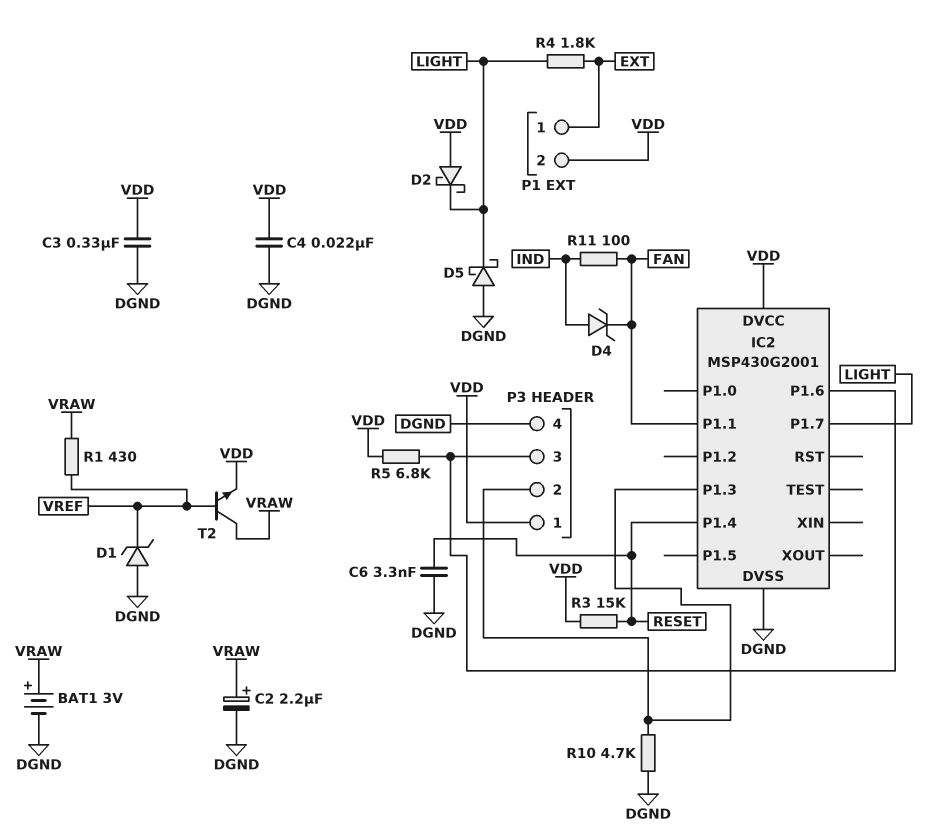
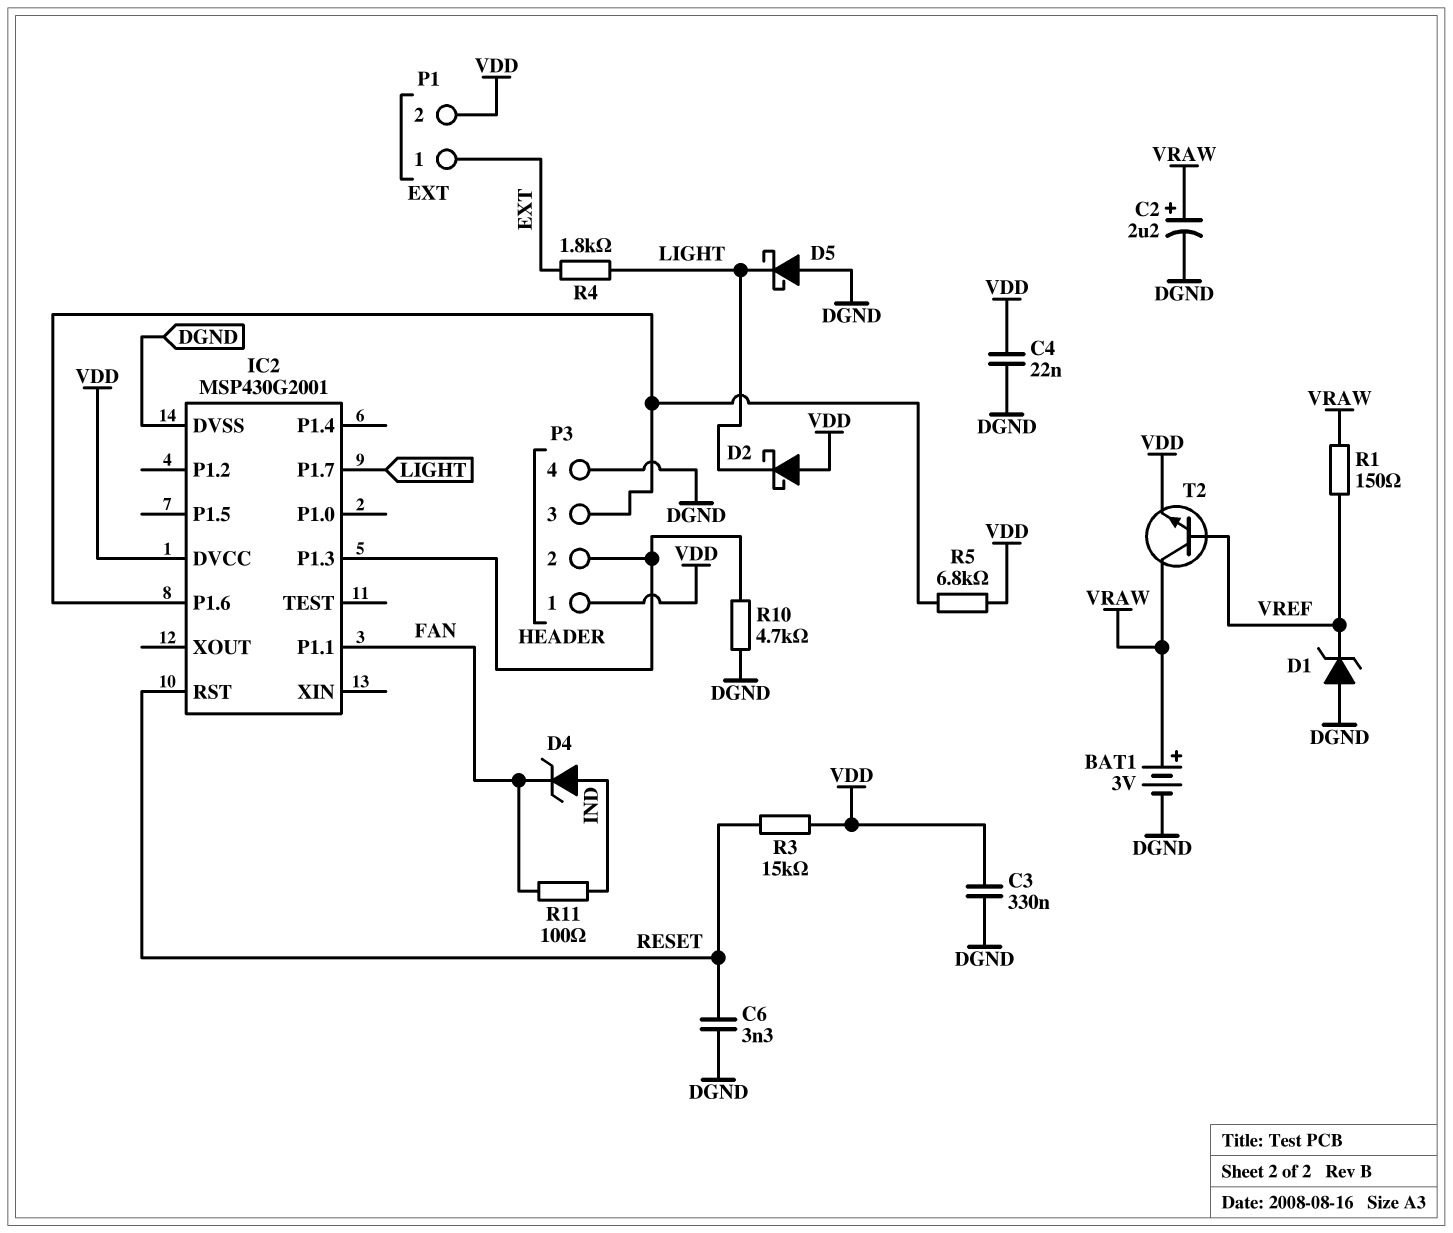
IC2 pin P1.4: RESET -> none
IC2 pin RST: none -> RESET
R1: 430 (VRAW, VREF) -> 150 (VRAW, VREF)

